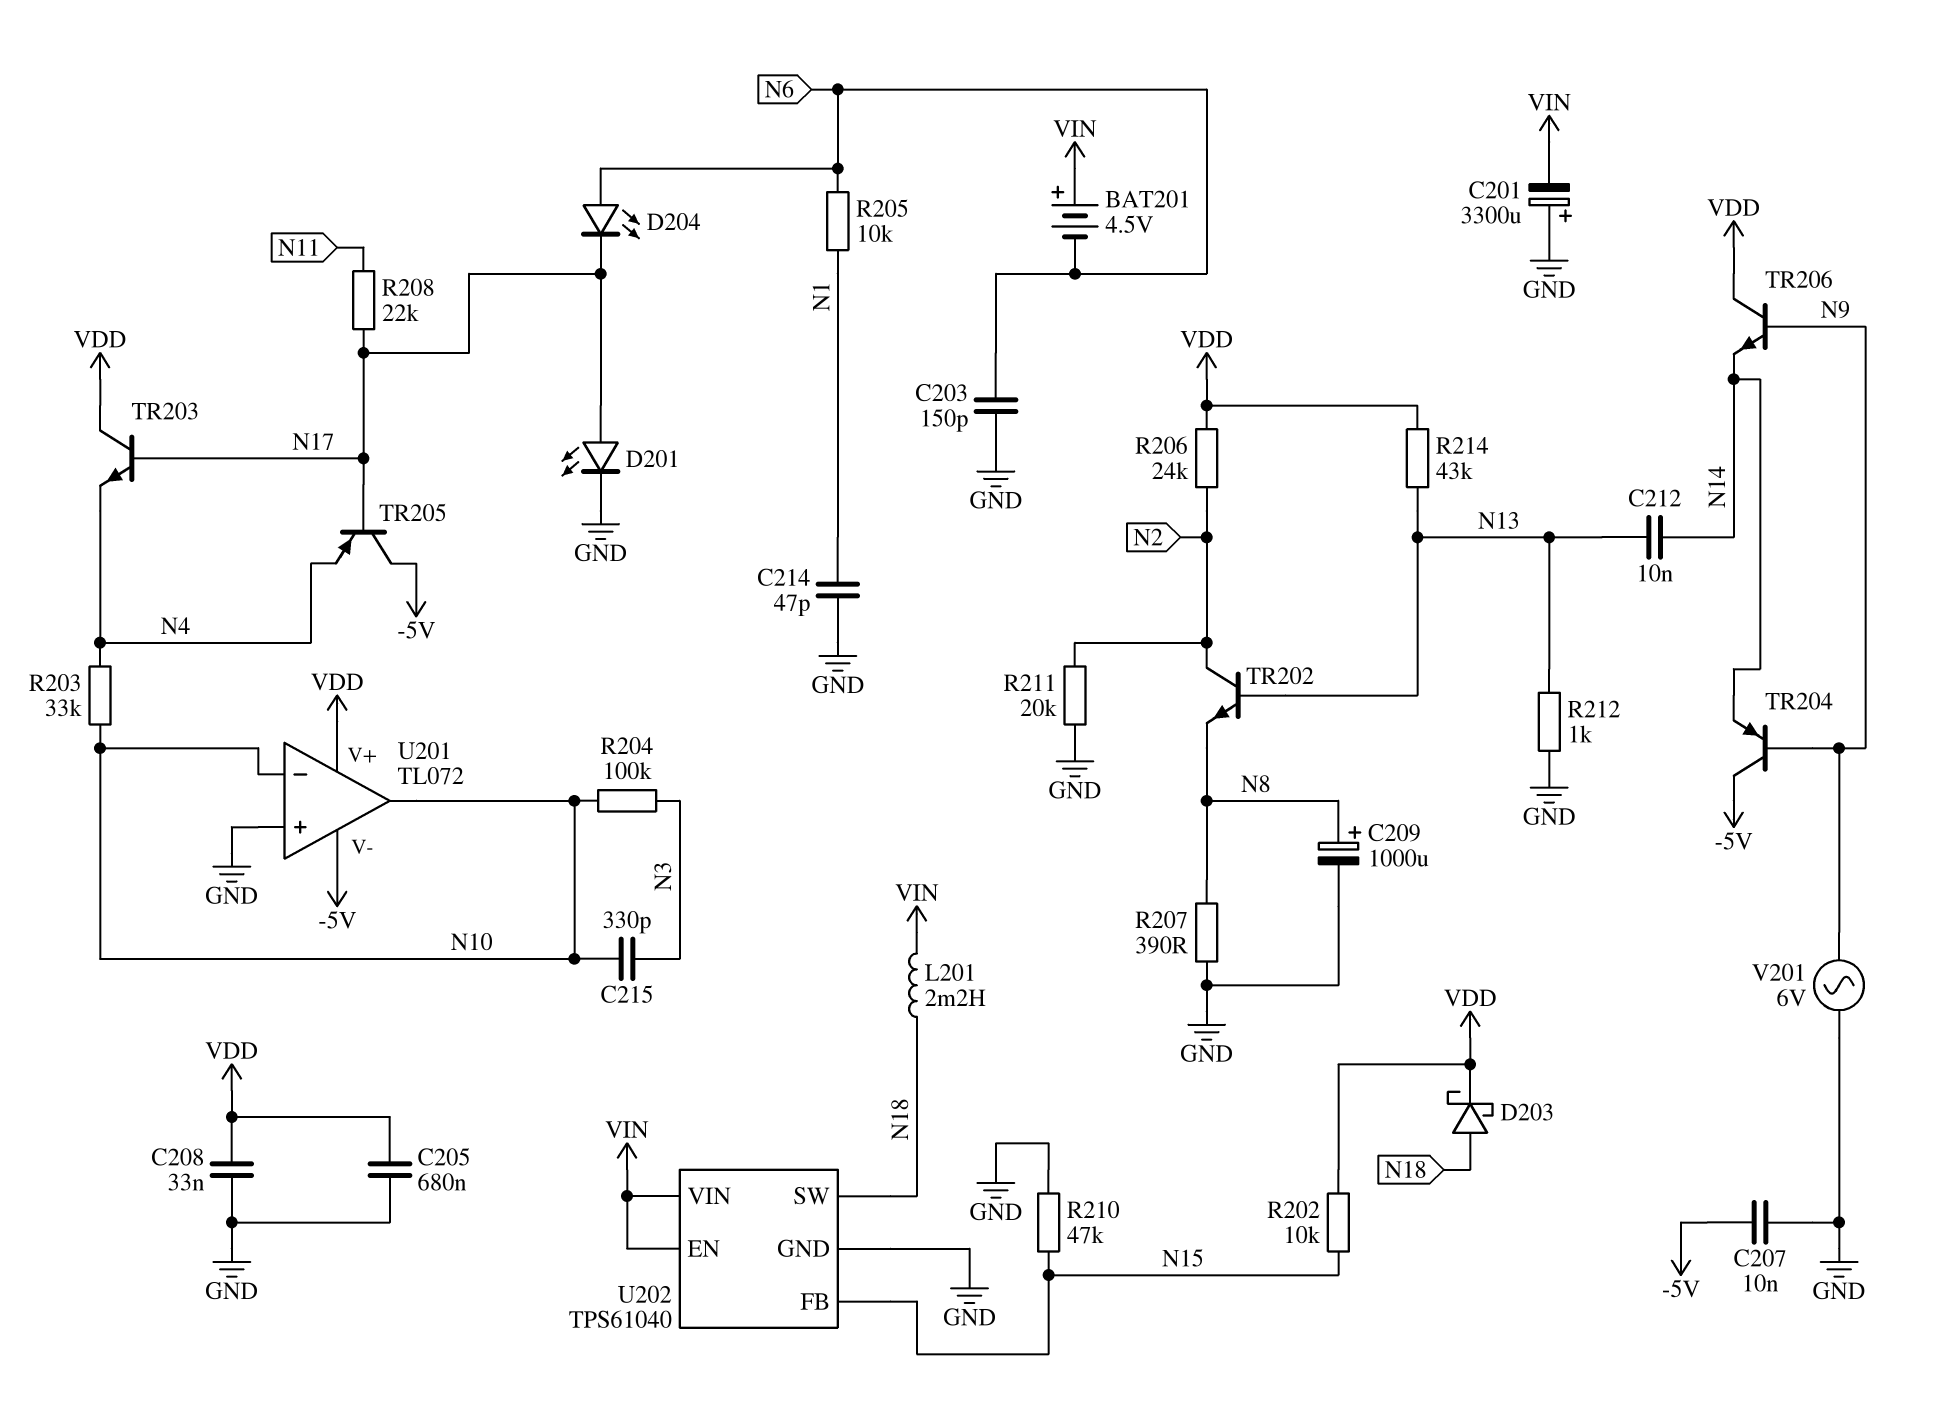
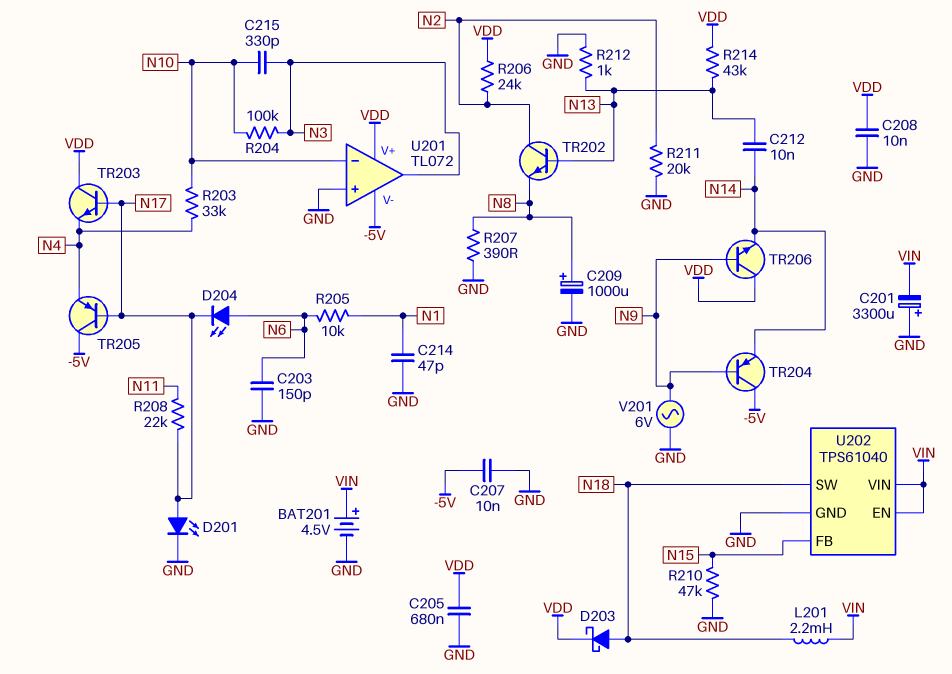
BAT201: 4.5V (plus VIN, minus N6) -> 4.5V (plus VIN, minus GND)
C208: 33nF (GND, VDD) -> 10nF (GND, VDD)
R202: 10k (N15, VDD) -> none
U201 pin out: N10 -> N3

